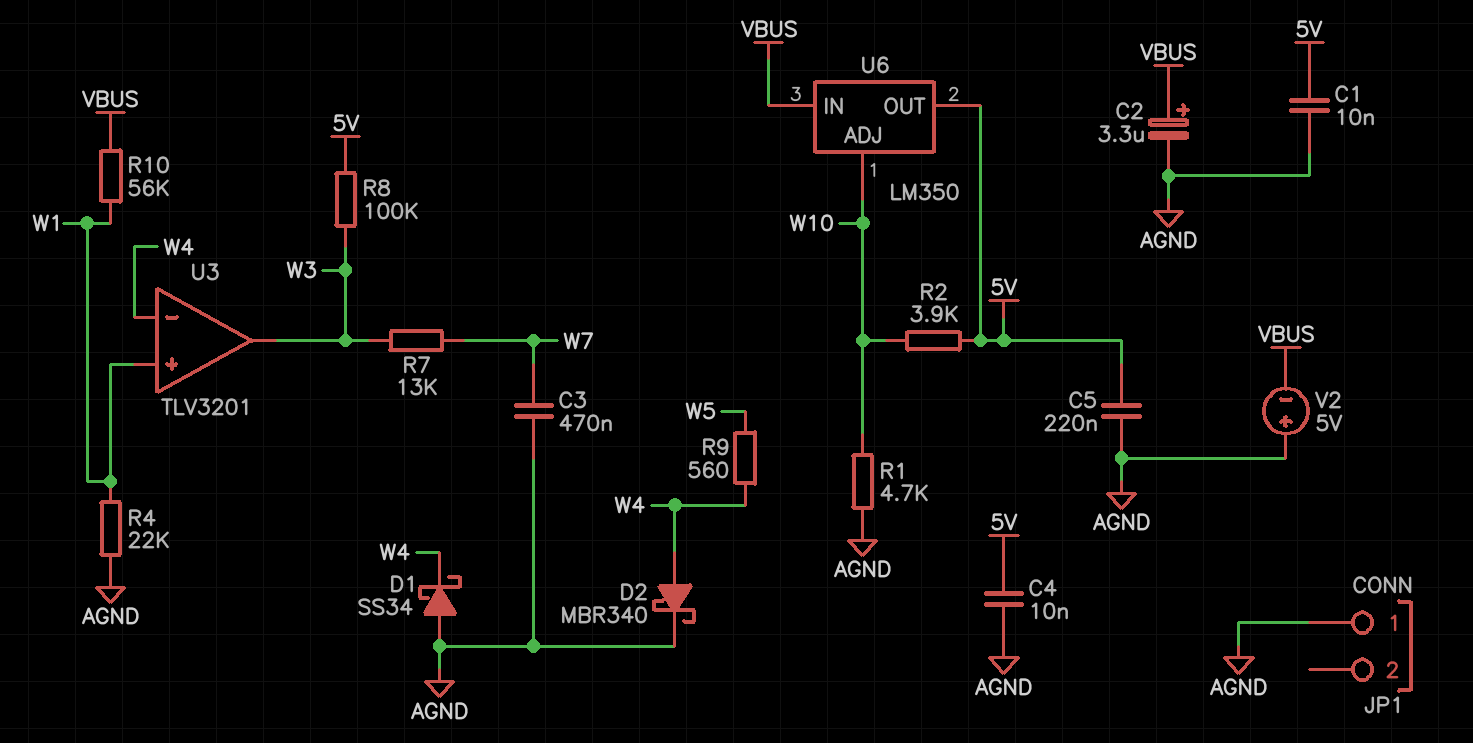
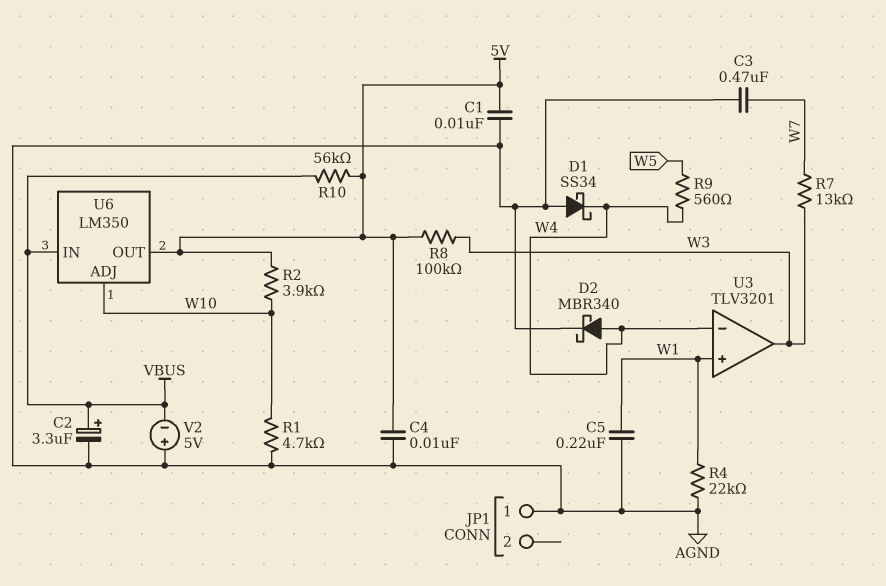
C5: 220nF (5V, AGND) -> 220nF (AGND, W1)
R10: 56k (VBUS, W1) -> 56k (5V, VBUS)

